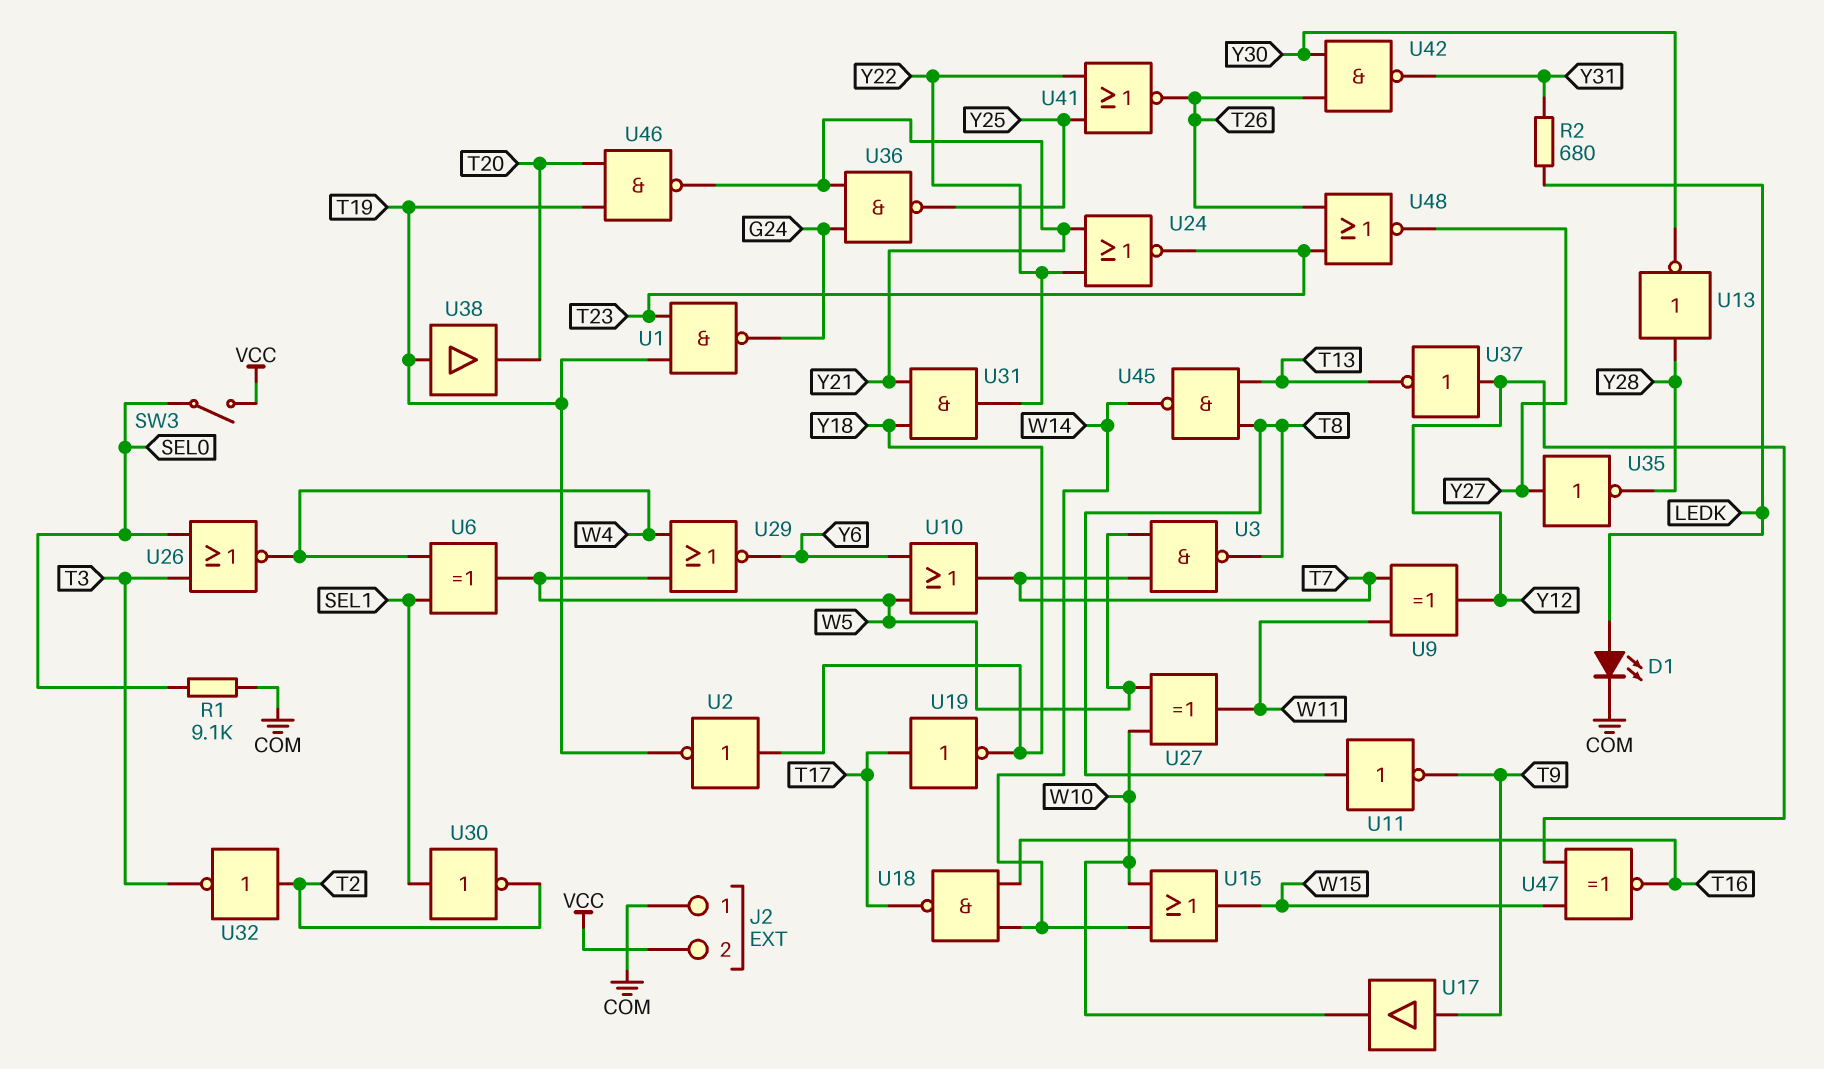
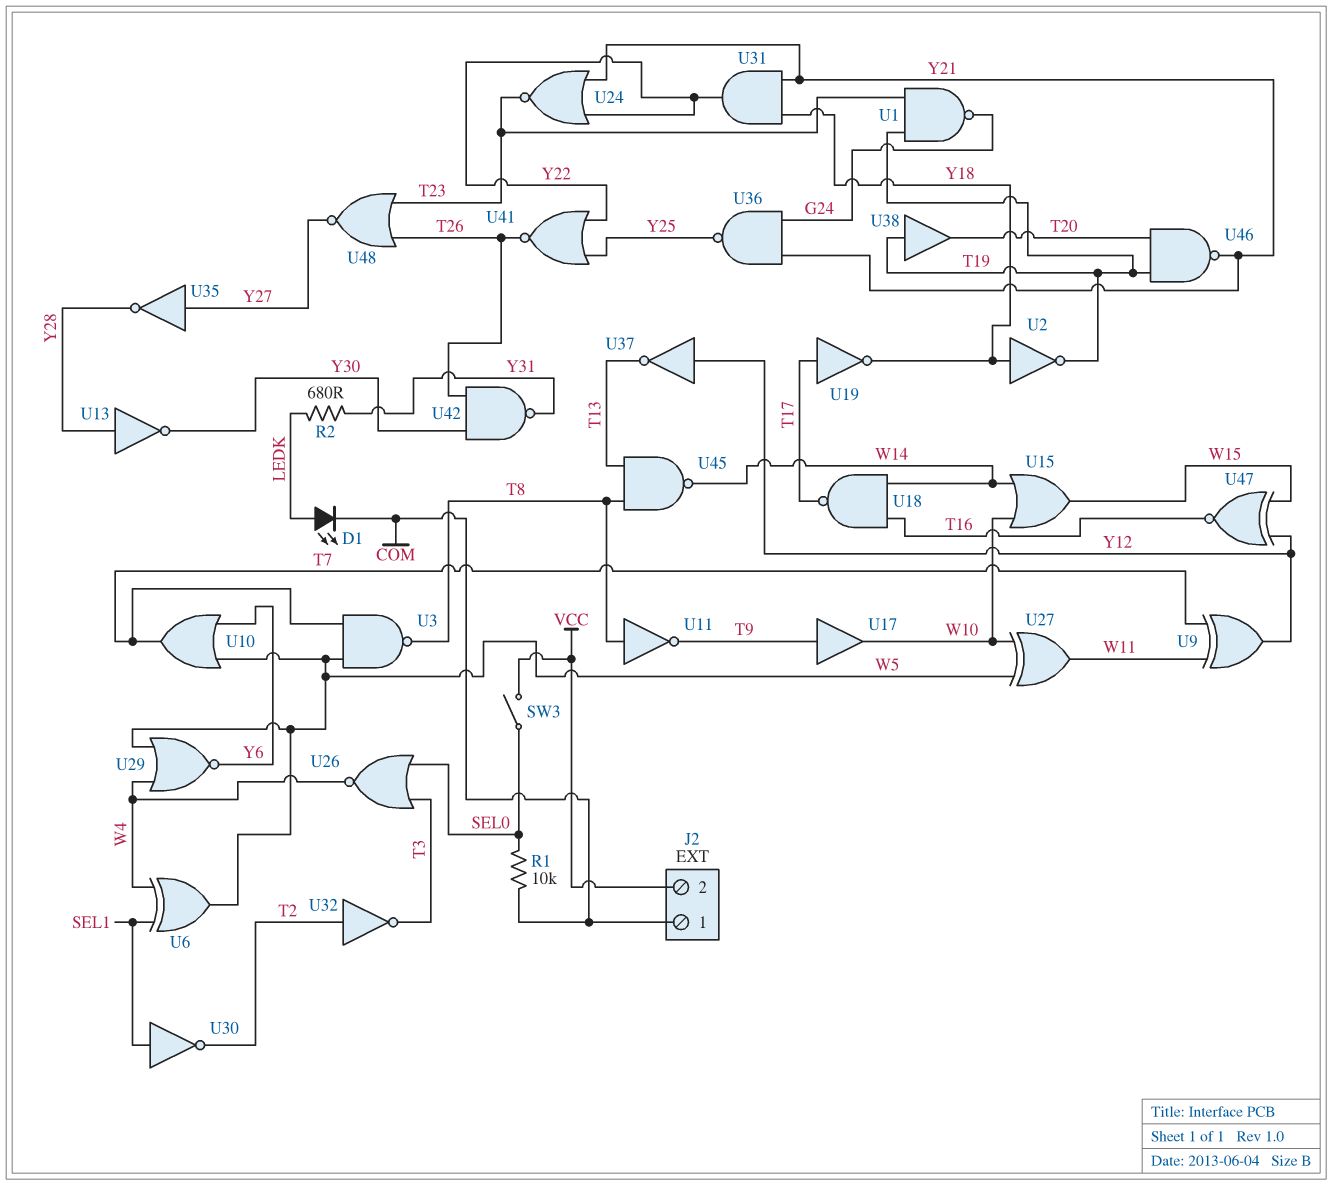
R1: 9.1k (COM, SEL0) -> 10k (COM, SEL0)

